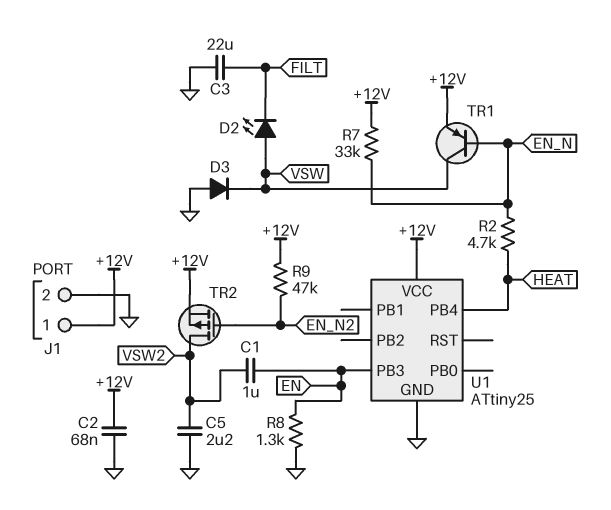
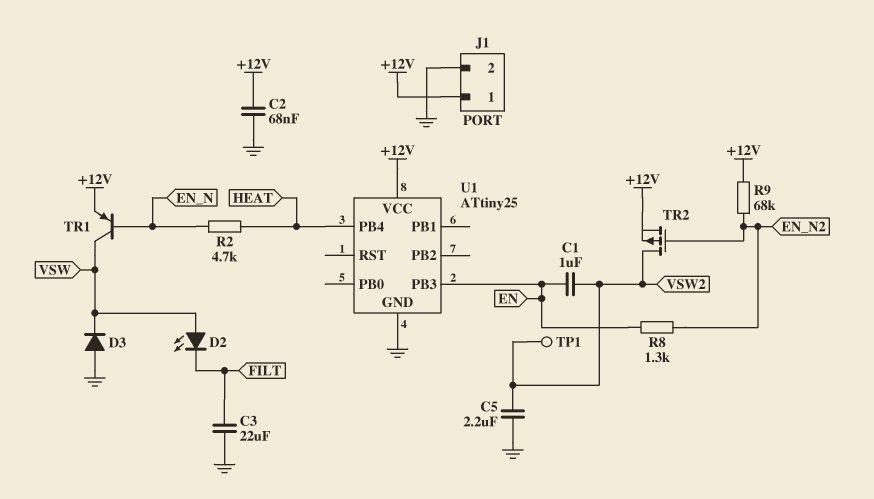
R7: 33k (+12V, EN_N) -> none
R8: 1.3k (EN, GND) -> 1.3k (EN, EN_N2)
R9: 47k (+12V, EN_N2) -> 68k (+12V, EN_N2)
TP1: none -> test point (VSW2)

